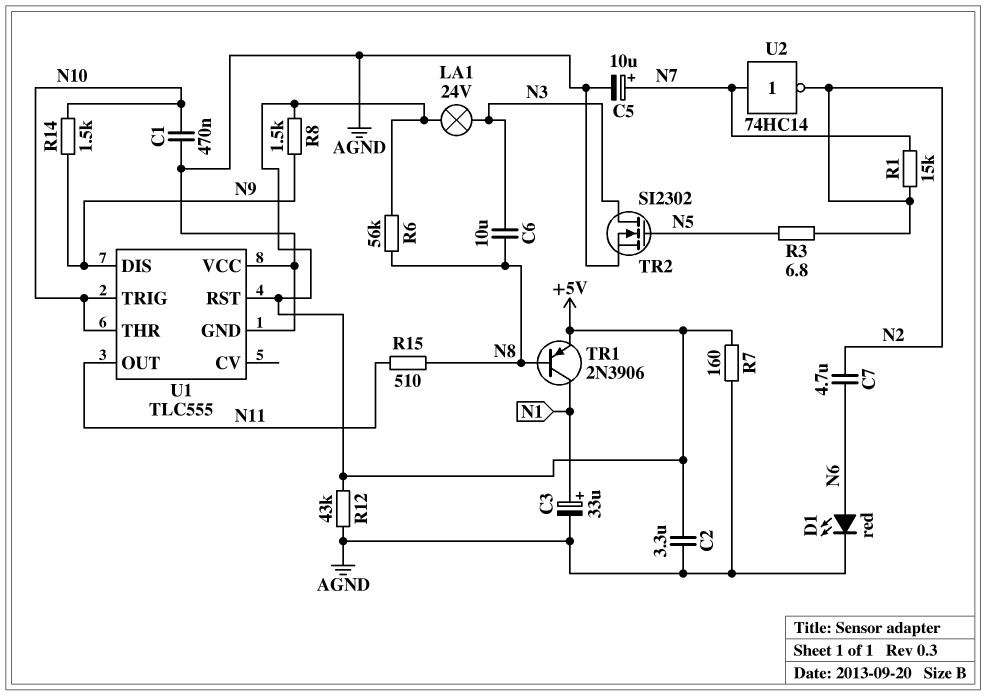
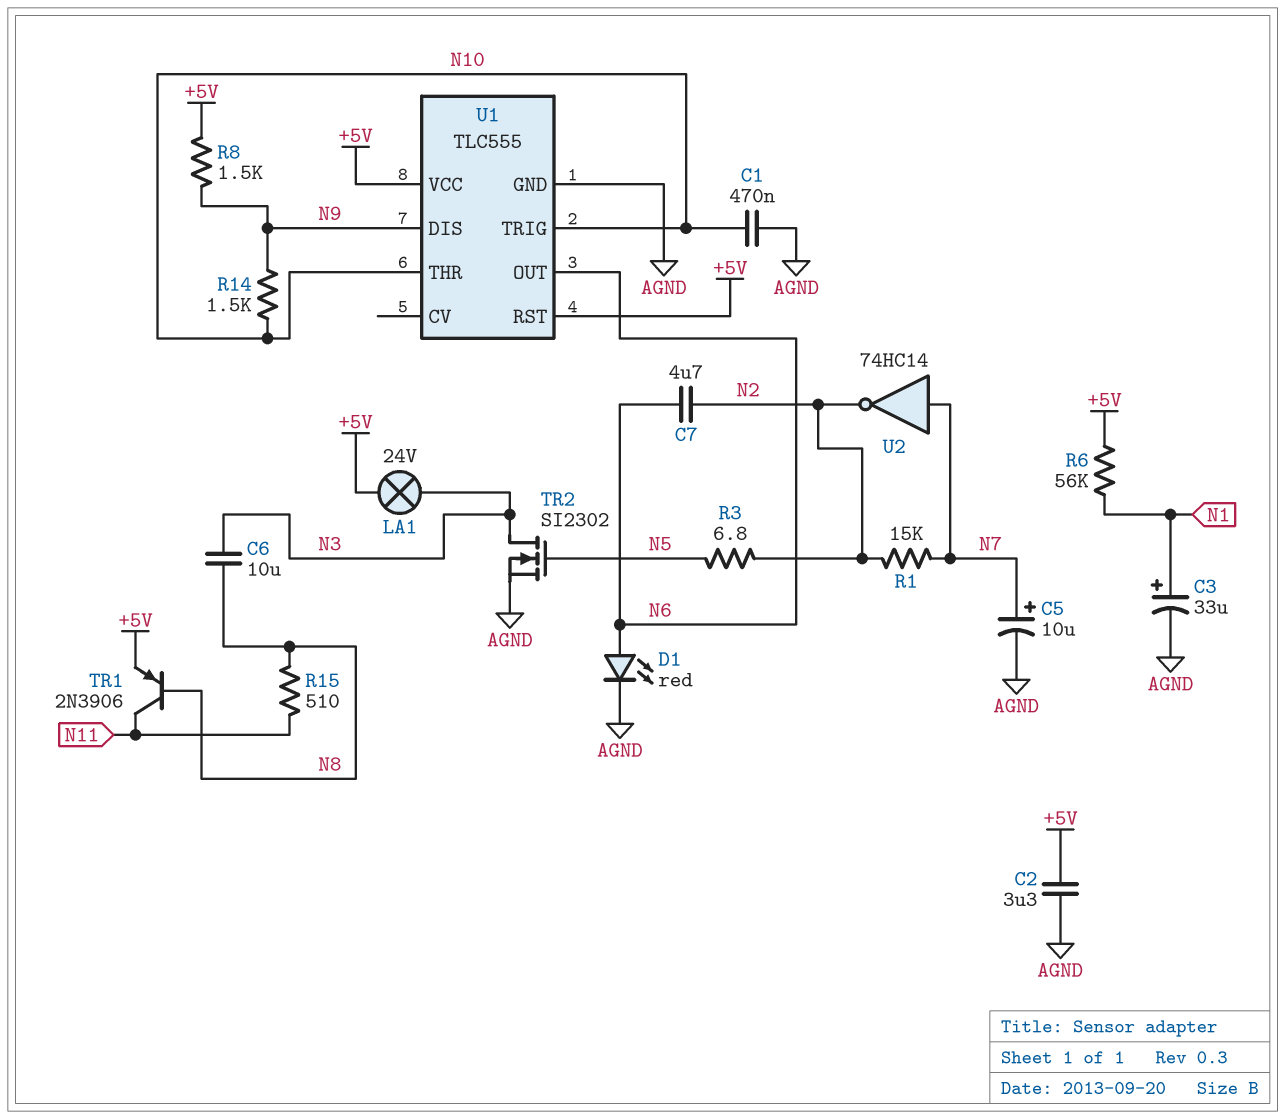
R6: 56k (+5V, N8) -> 56k (+5V, N1)
R7: 160 (+5V, AGND) -> none
R12: 43k (+5V, AGND) -> none
TR1: PNP 2N3906 (B N8, C N1, E +5V) -> PNP 2N3906 (B N8, C N11, E +5V)
U1 pin OUT: N11 -> N6
U1 pin VCC: AGND -> +5V

